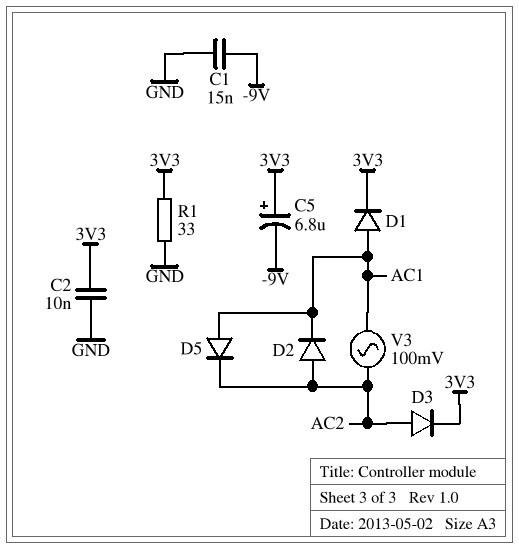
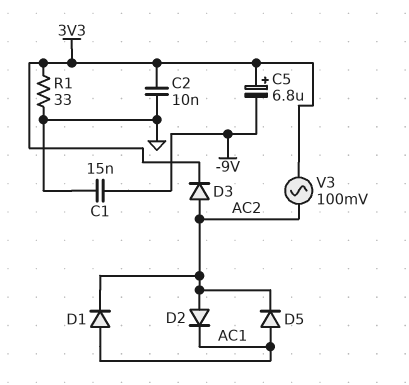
D1: diode (A AC1, K 3V3) -> diode (A AC1, K AC2)
V3: AC 100mV (AC1, AC2) -> AC 100mV (3V3, AC2)

